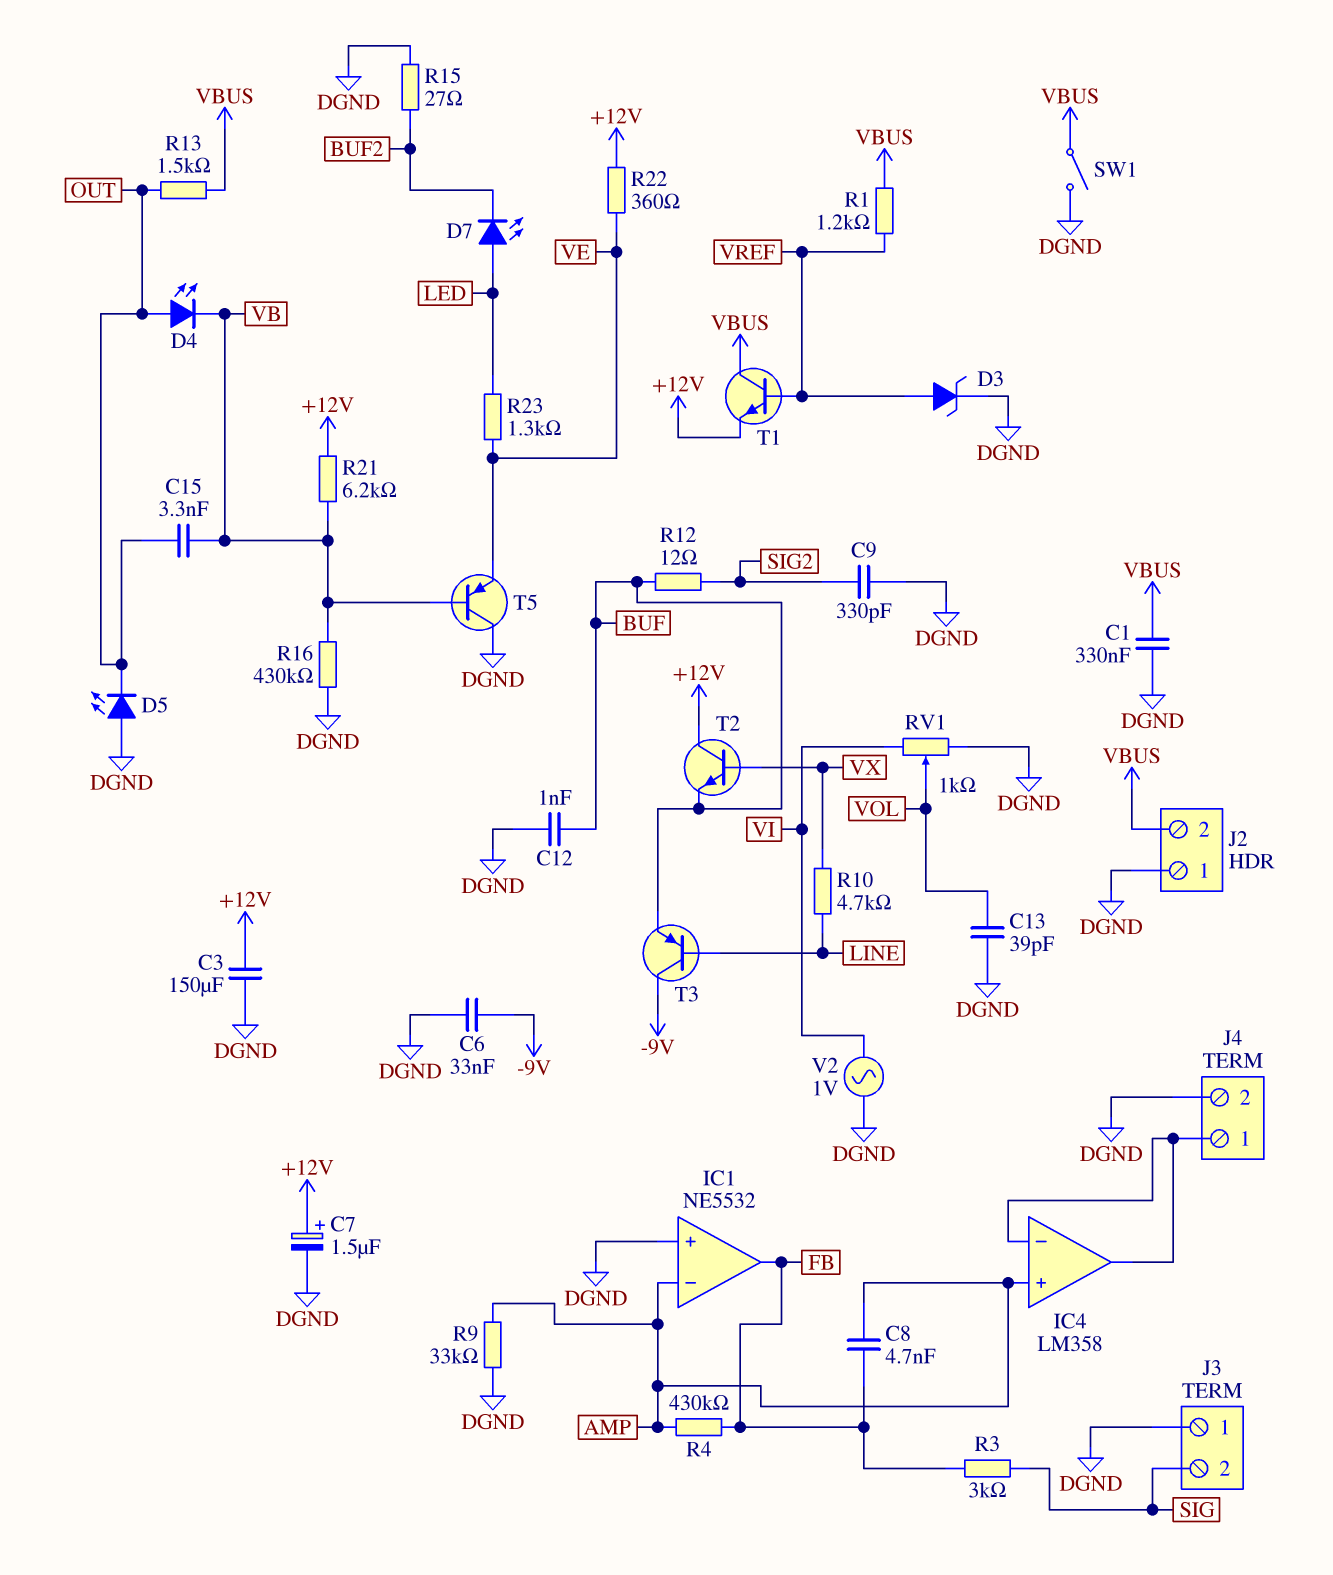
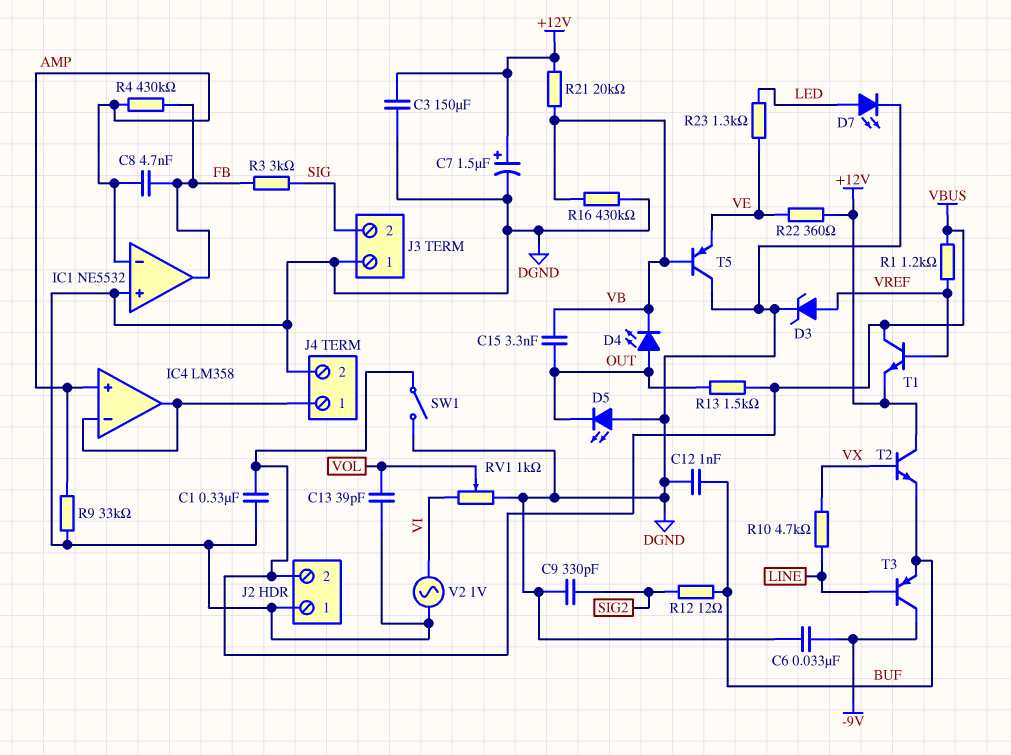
D7: LED (A LED, K BUF2) -> LED (A LED, K DGND)
R15: 27 (BUF2, DGND) -> none
R21: 6.2k (+12V, VB) -> 20k (+12V, VB)

